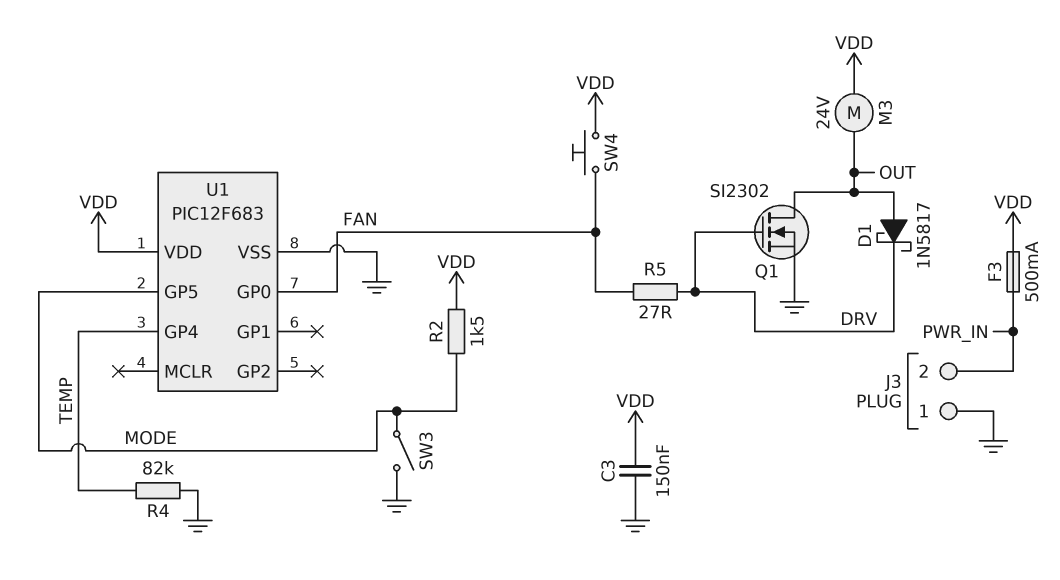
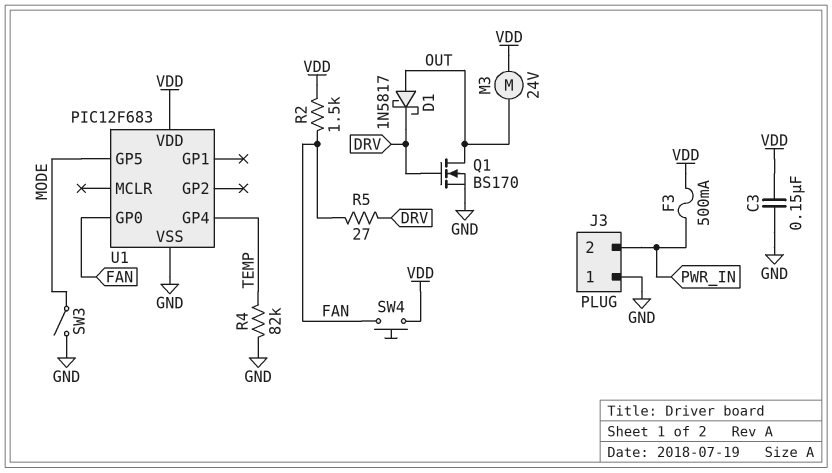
Q1: NMOS SI2302 (G DRV, D OUT, S GND) -> NMOS BS170 (G DRV, D OUT, S GND)
R2: 1.5k (MODE, VDD) -> 1.5k (FAN, VDD)

